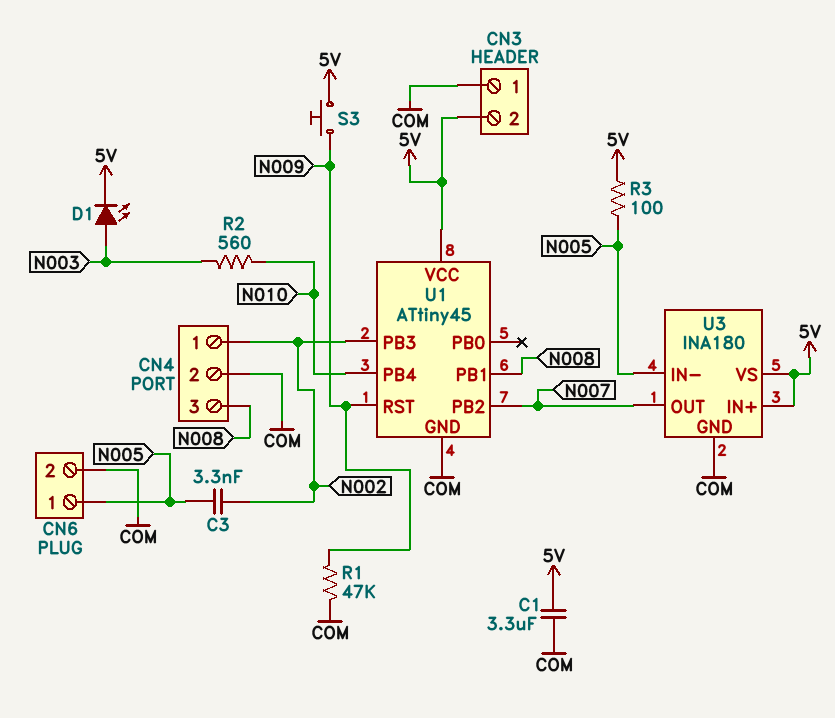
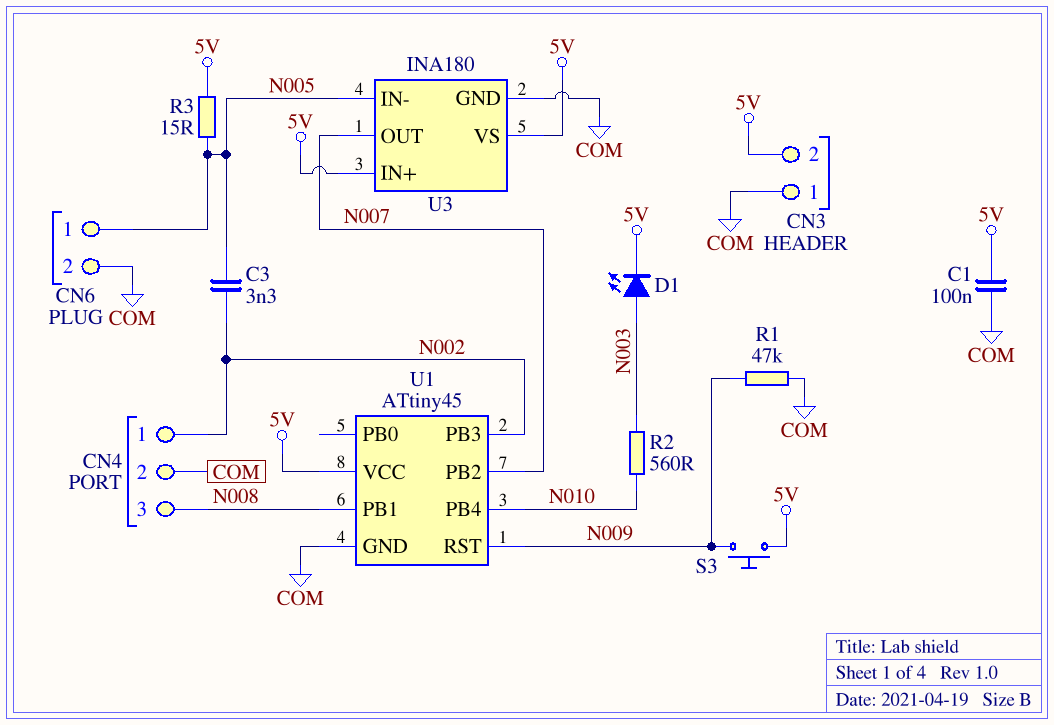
C1: 3.3uF (5V, COM) -> 100nF (5V, COM)
R3: 100 (5V, N005) -> 15 (5V, N005)

